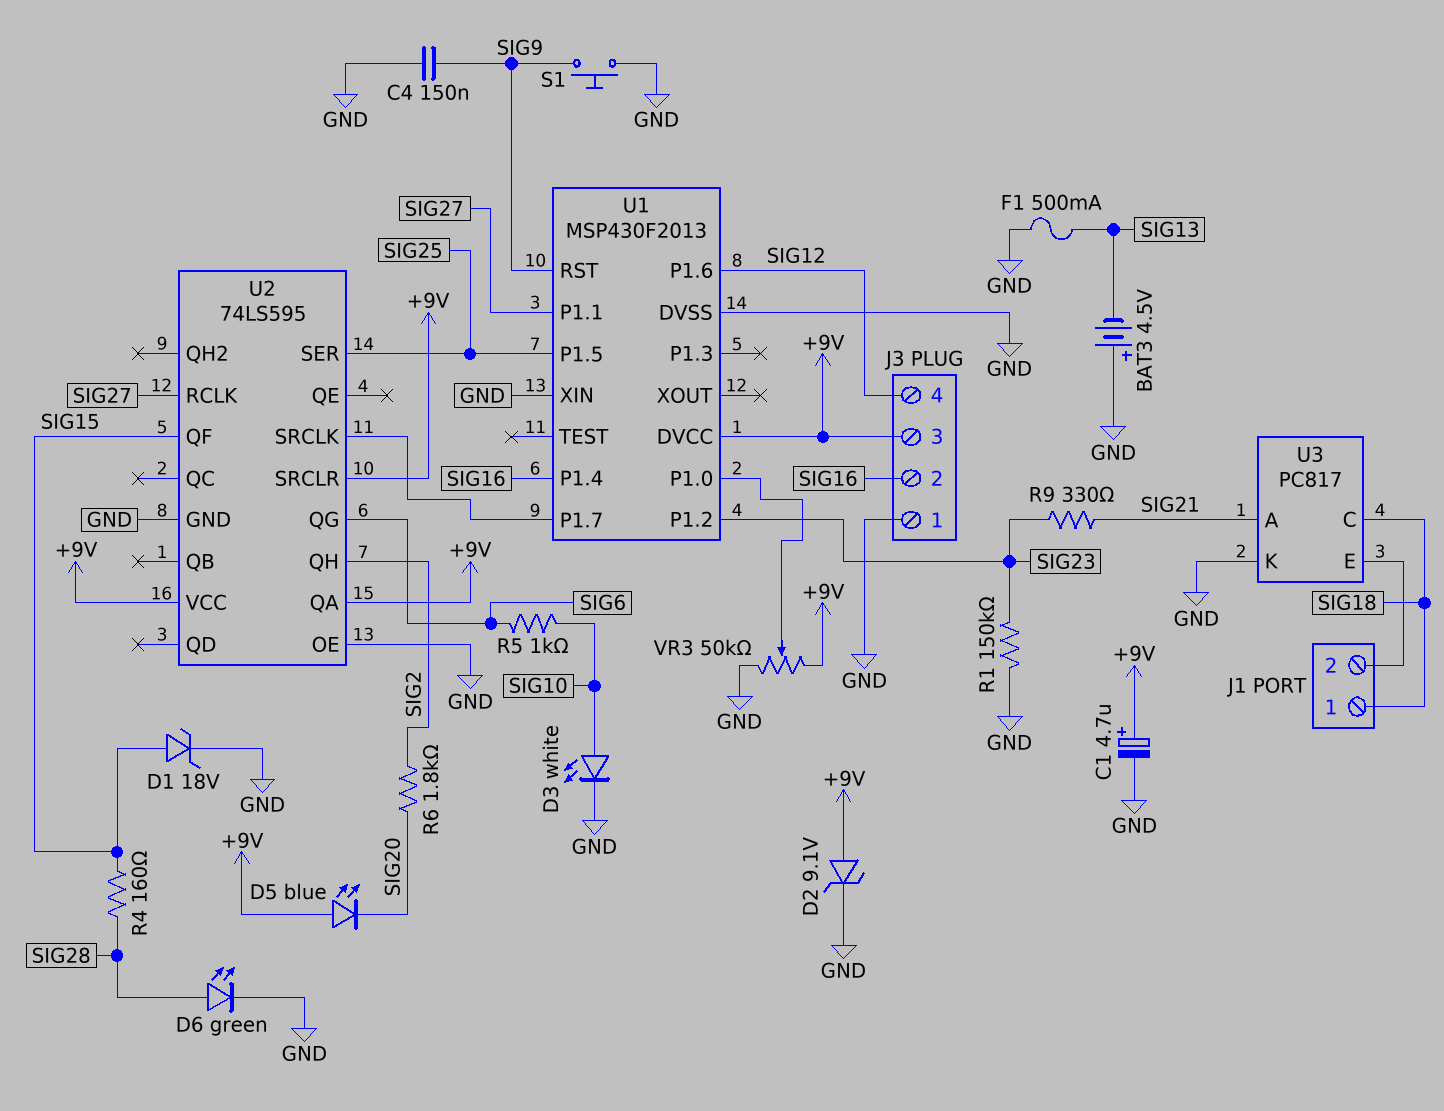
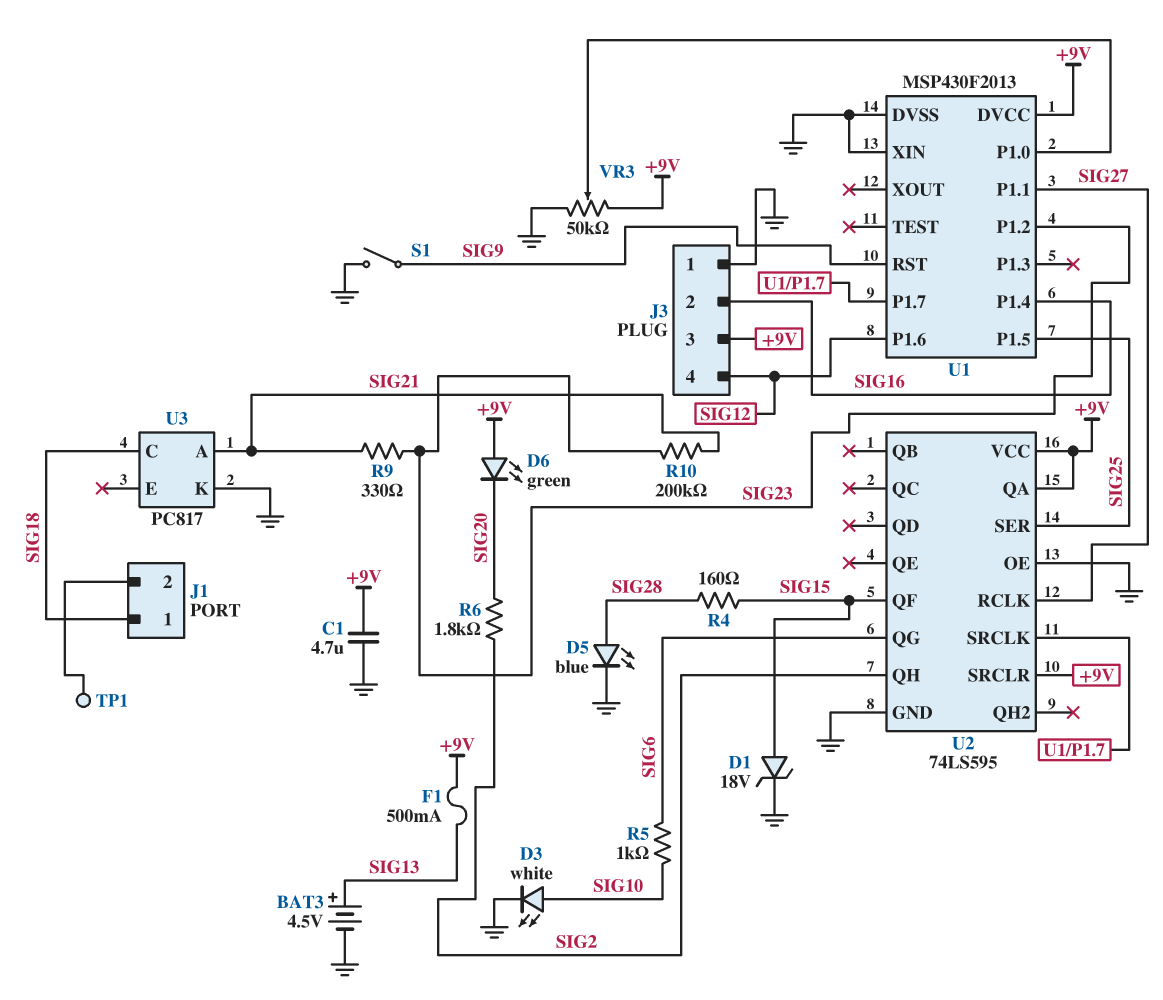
BAT3: 4.5V (plus GND, minus SIG13) -> 4.5V (plus SIG13, minus GND)
C1: 4.7uF (plus +9V, minus GND) -> 4.7uF (+9V, GND)
C4: 150nF (GND, SIG9) -> none
D2: zener 9.1V (A +9V, K GND) -> none
D5: LED blue (A +9V, K SIG20) -> LED blue (A SIG28, K GND)
D6: LED green (A SIG28, K GND) -> LED green (A +9V, K SIG20)
F1: 500mA (GND, SIG13) -> 500mA (+9V, SIG13)
R1: 150k (GND, SIG23) -> none
R10: none -> 200k (SIG21, SIG23)
S1: button (GND, SIG9) -> switch (GND, SIG9)
TP1: none -> test point (J1/2)
U3 pin E: J1/2 -> none

